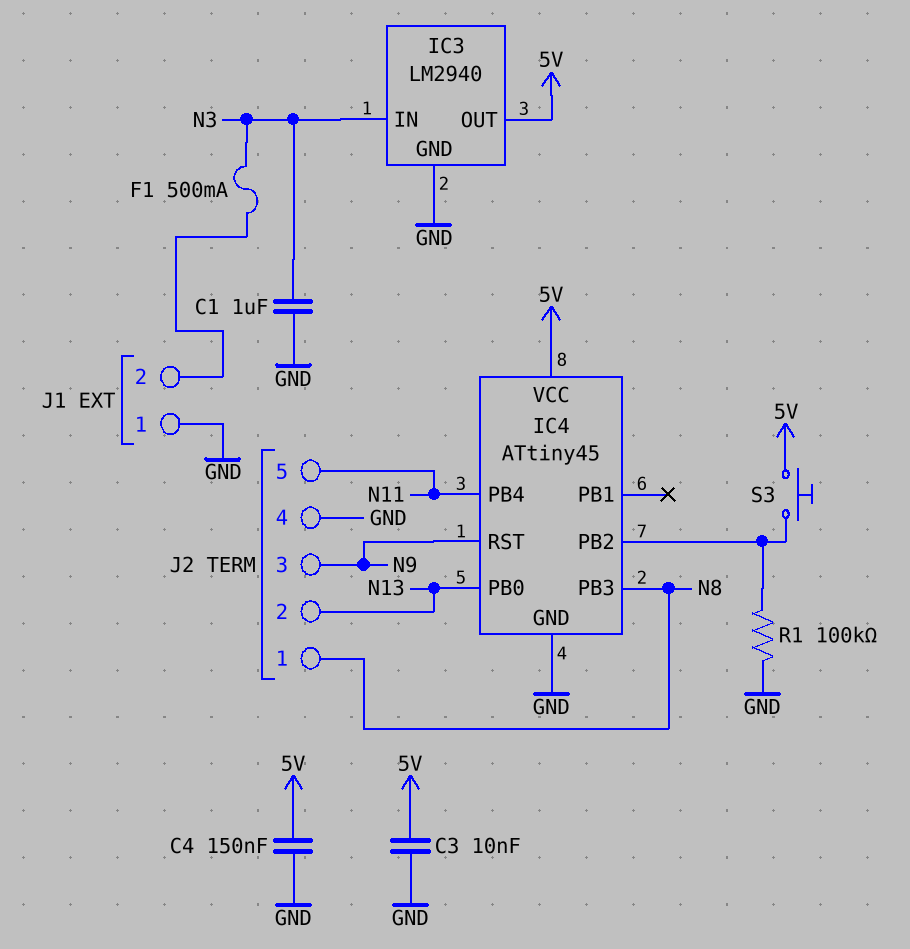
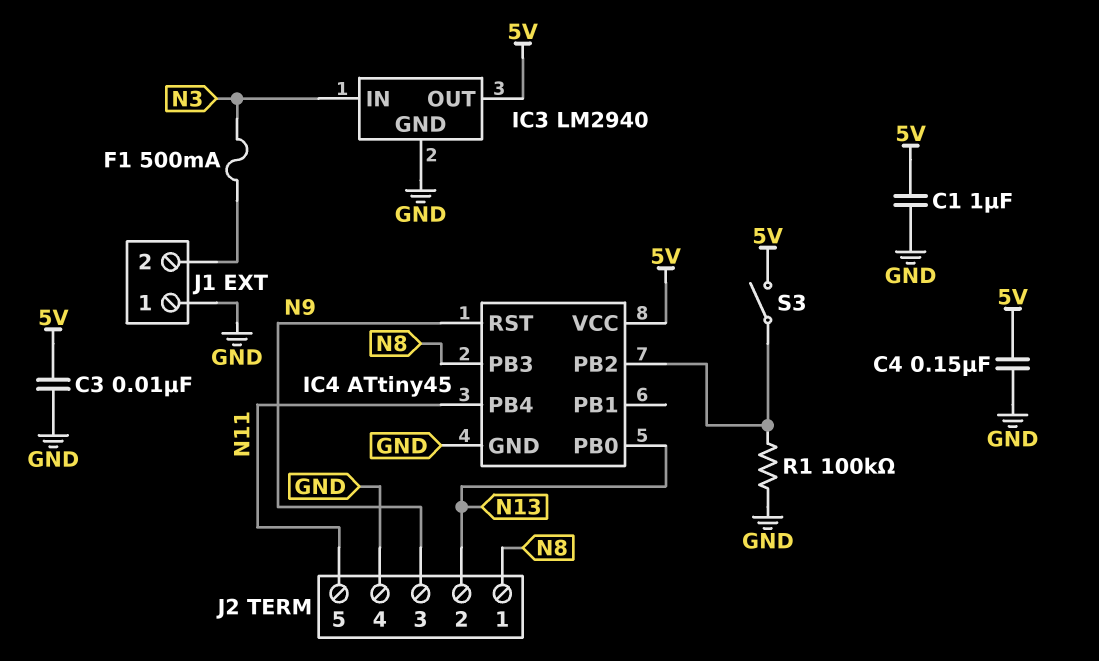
C1: 1uF (GND, N3) -> 1uF (5V, GND)
S3: button (5V, IC4/PB2) -> switch (5V, IC4/PB2)

